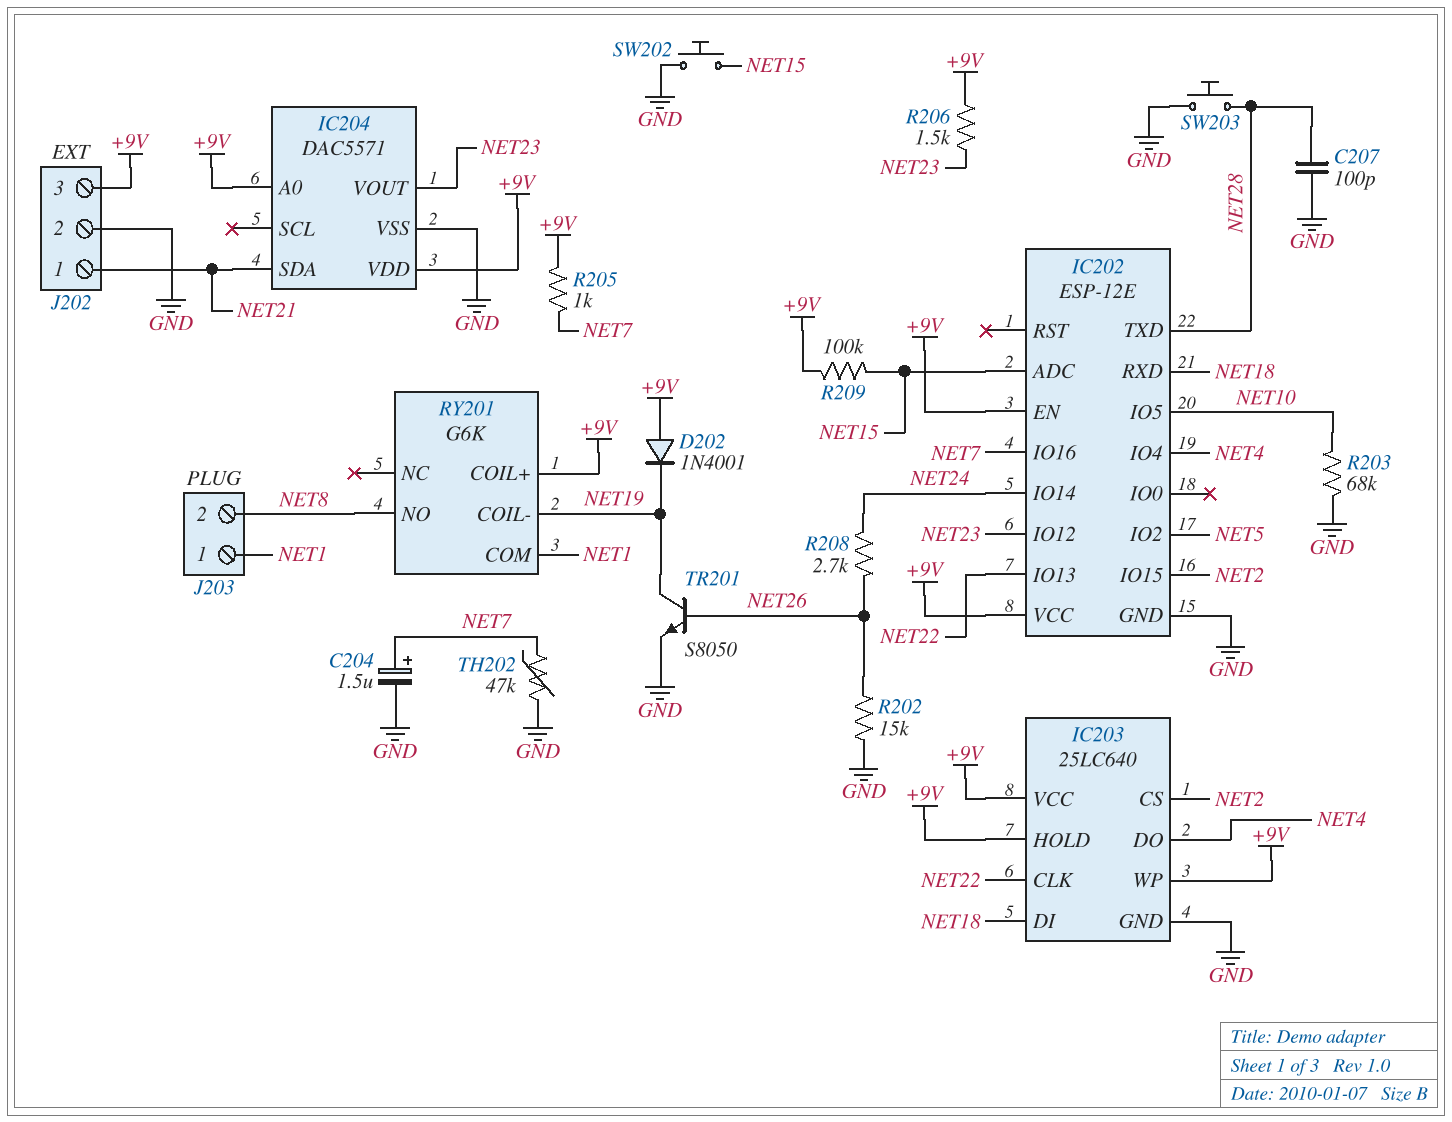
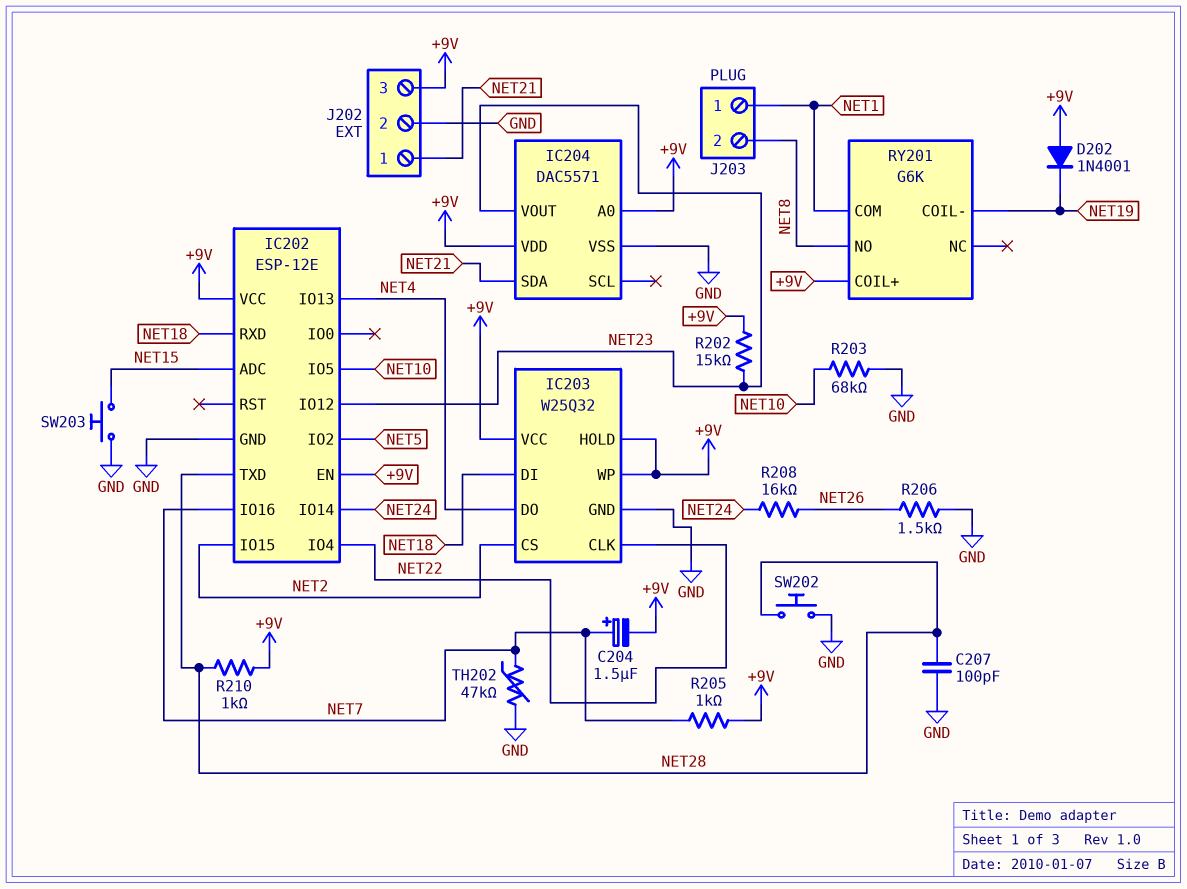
C204: 1.5uF (plus NET7, minus GND) -> 1.5uF (plus NET7, minus +9V)
IC202 pin IO4: NET4 -> NET22
IC202 pin IO13: NET22 -> NET4
IC203: 25LC640 -> W25Q32
R202: 15k (GND, NET26) -> 15k (+9V, NET23)
R206: 1.5k (+9V, NET23) -> 1.5k (GND, NET26)
R208: 2.7k (NET24, NET26) -> 16k (NET24, NET26)
R209: 100k (+9V, NET15) -> none
R210: none -> 1k (+9V, NET28)
SW202: button (GND, NET15) -> button (GND, NET28)
SW203: button (GND, NET28) -> button (GND, NET15)
TR201: NPN S8050 (B NET26, C NET19, E GND) -> none

